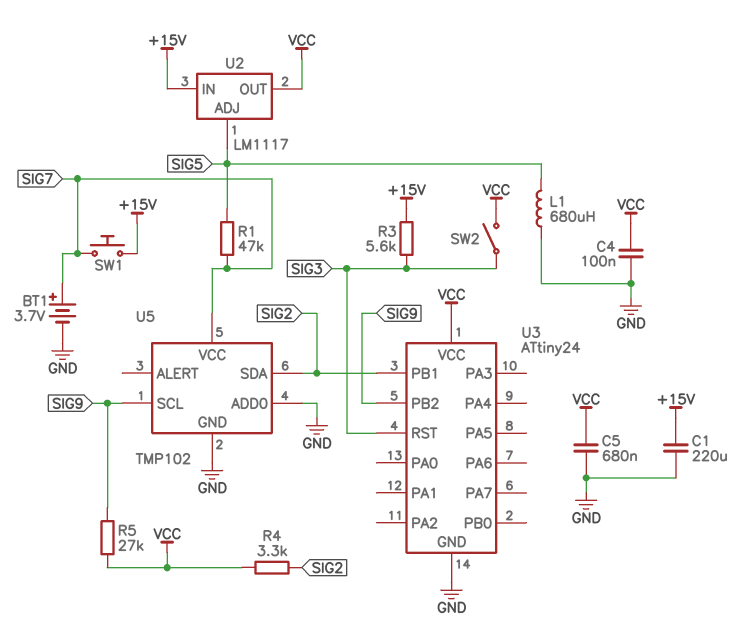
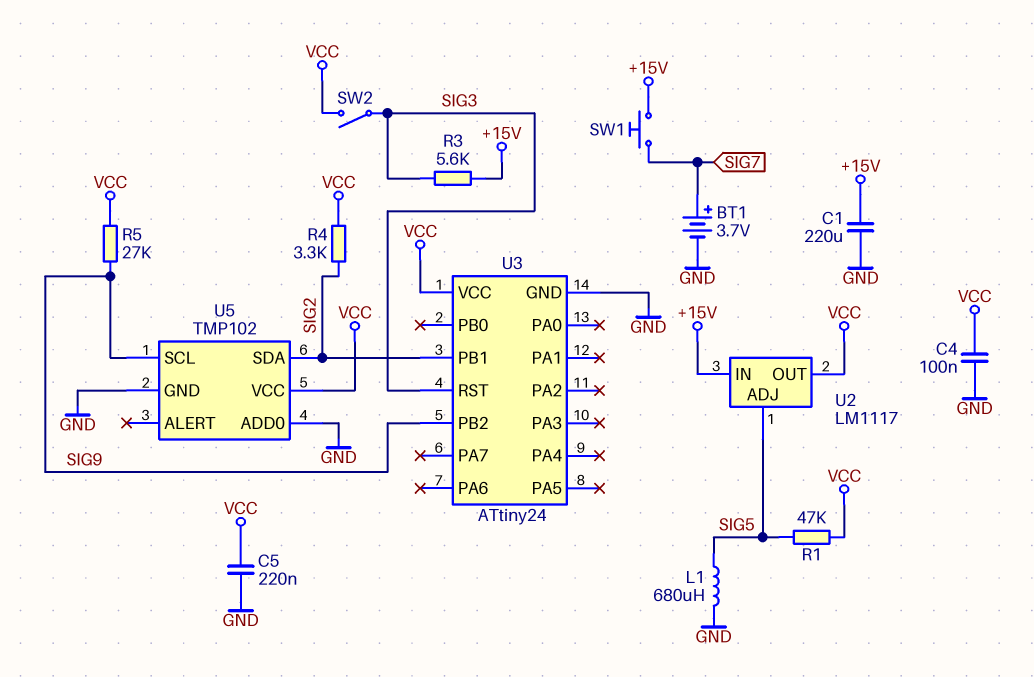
C5: 680nF (GND, VCC) -> 220nF (GND, VCC)
R1: 47k (SIG5, SIG7) -> 47k (SIG5, VCC)
U5 pin VCC: SIG7 -> VCC

